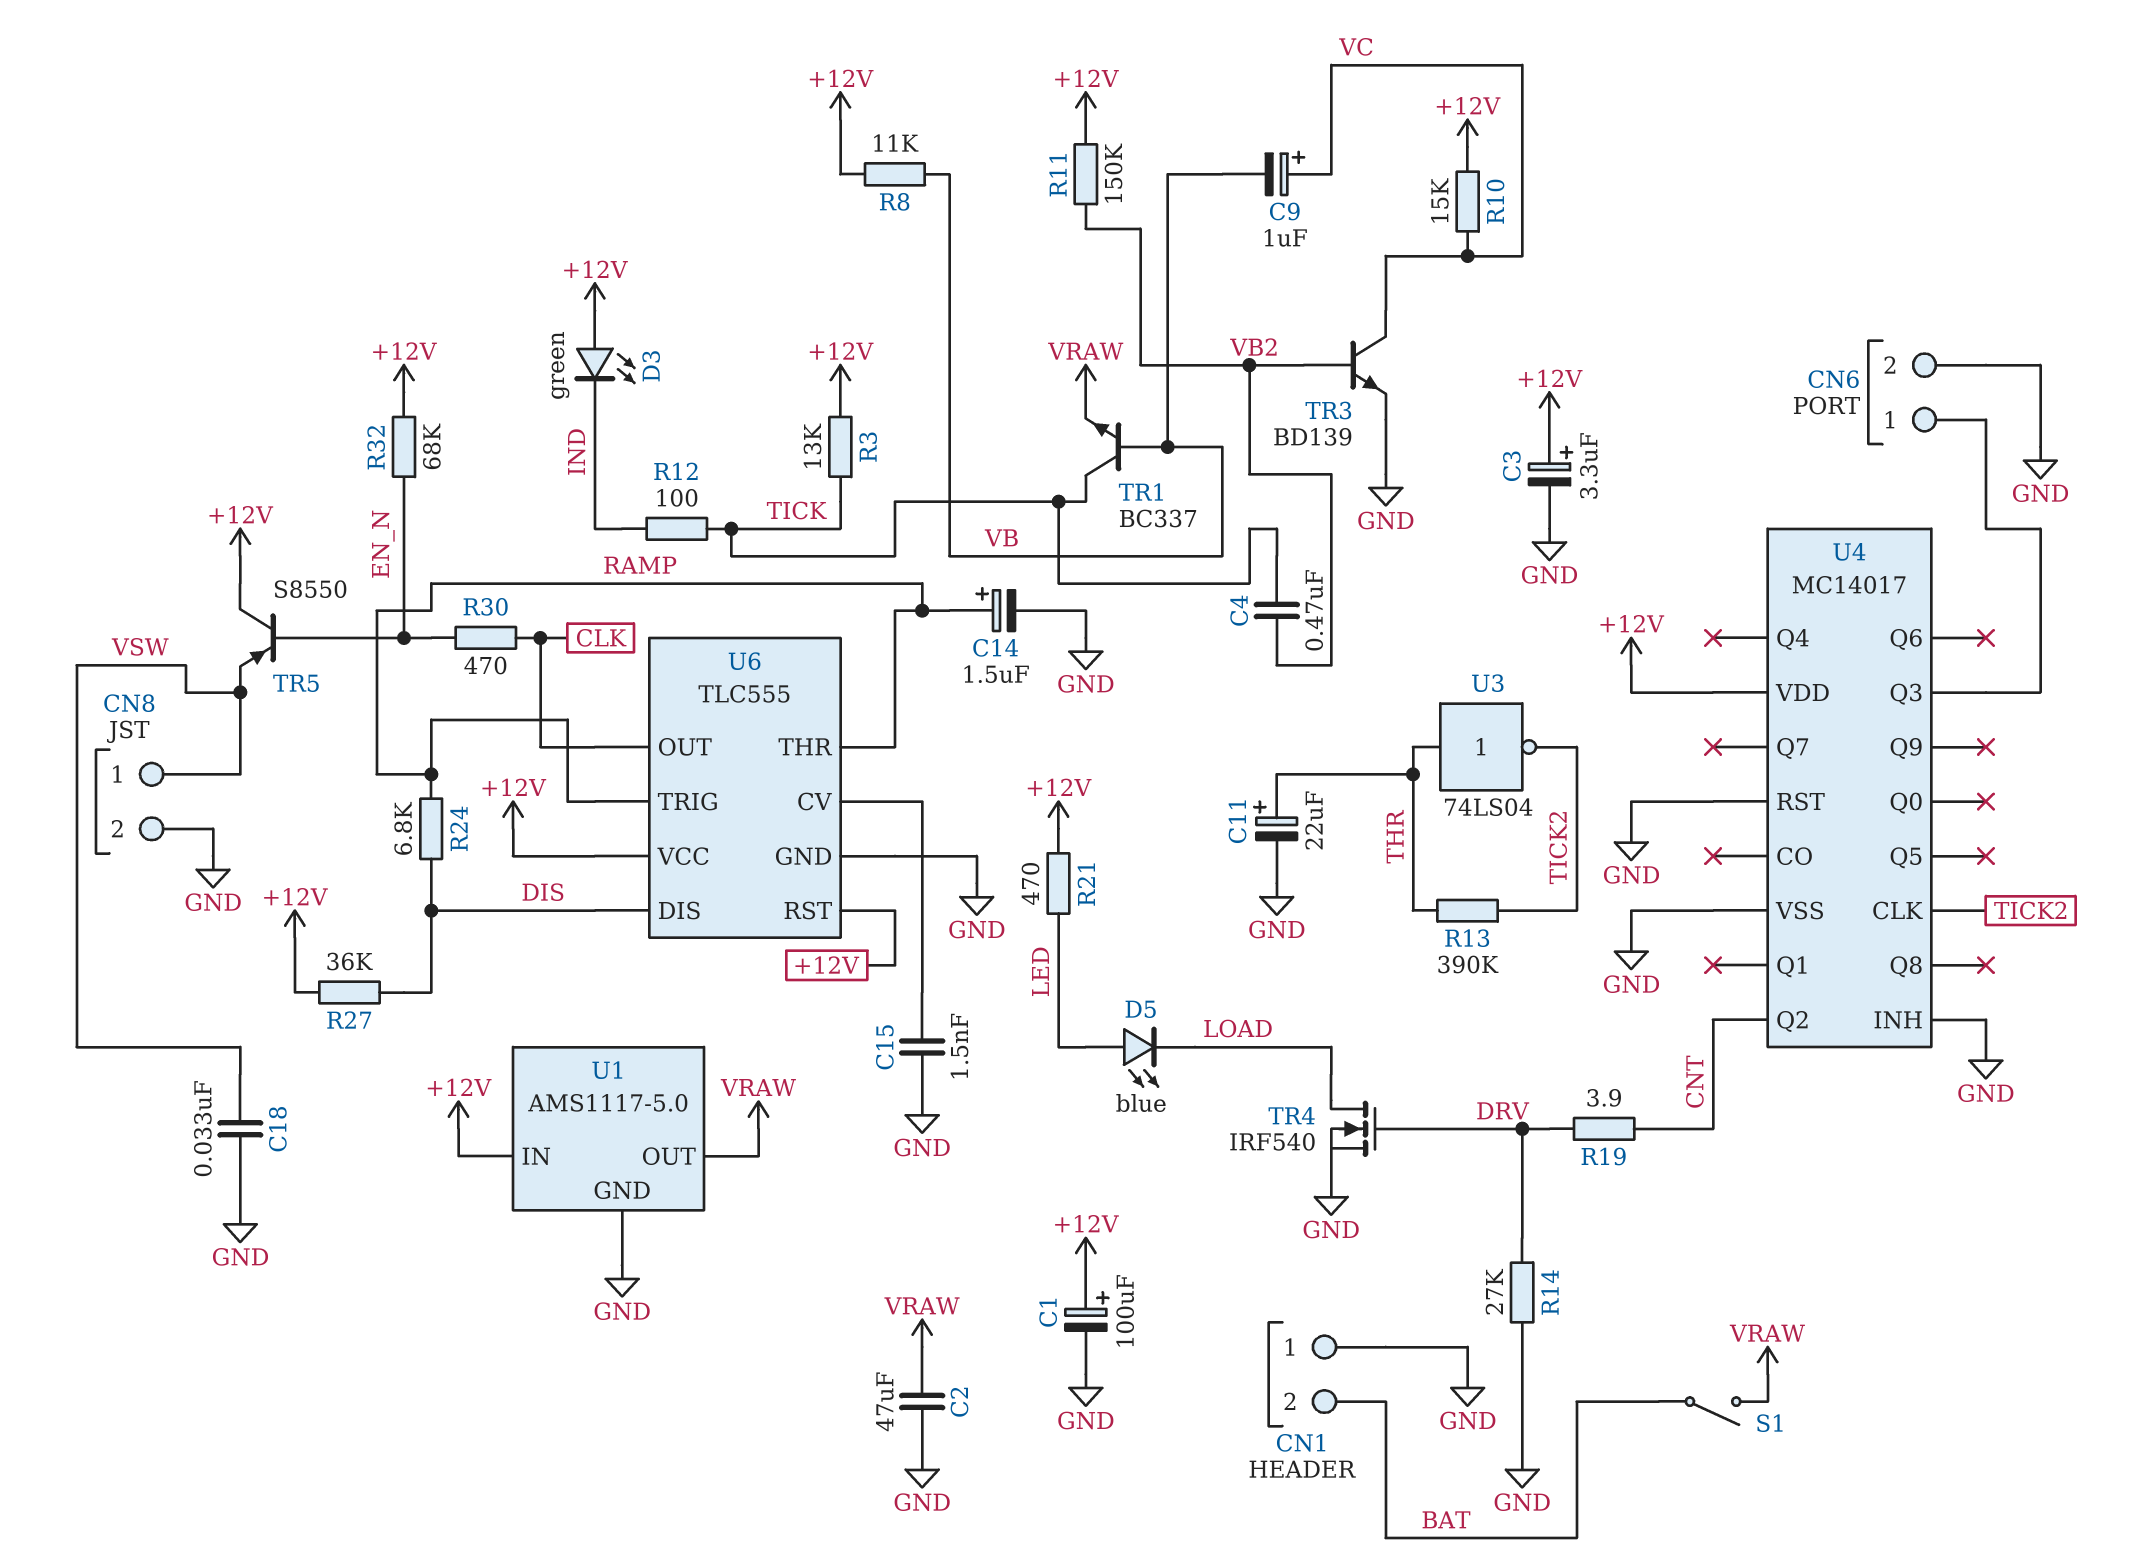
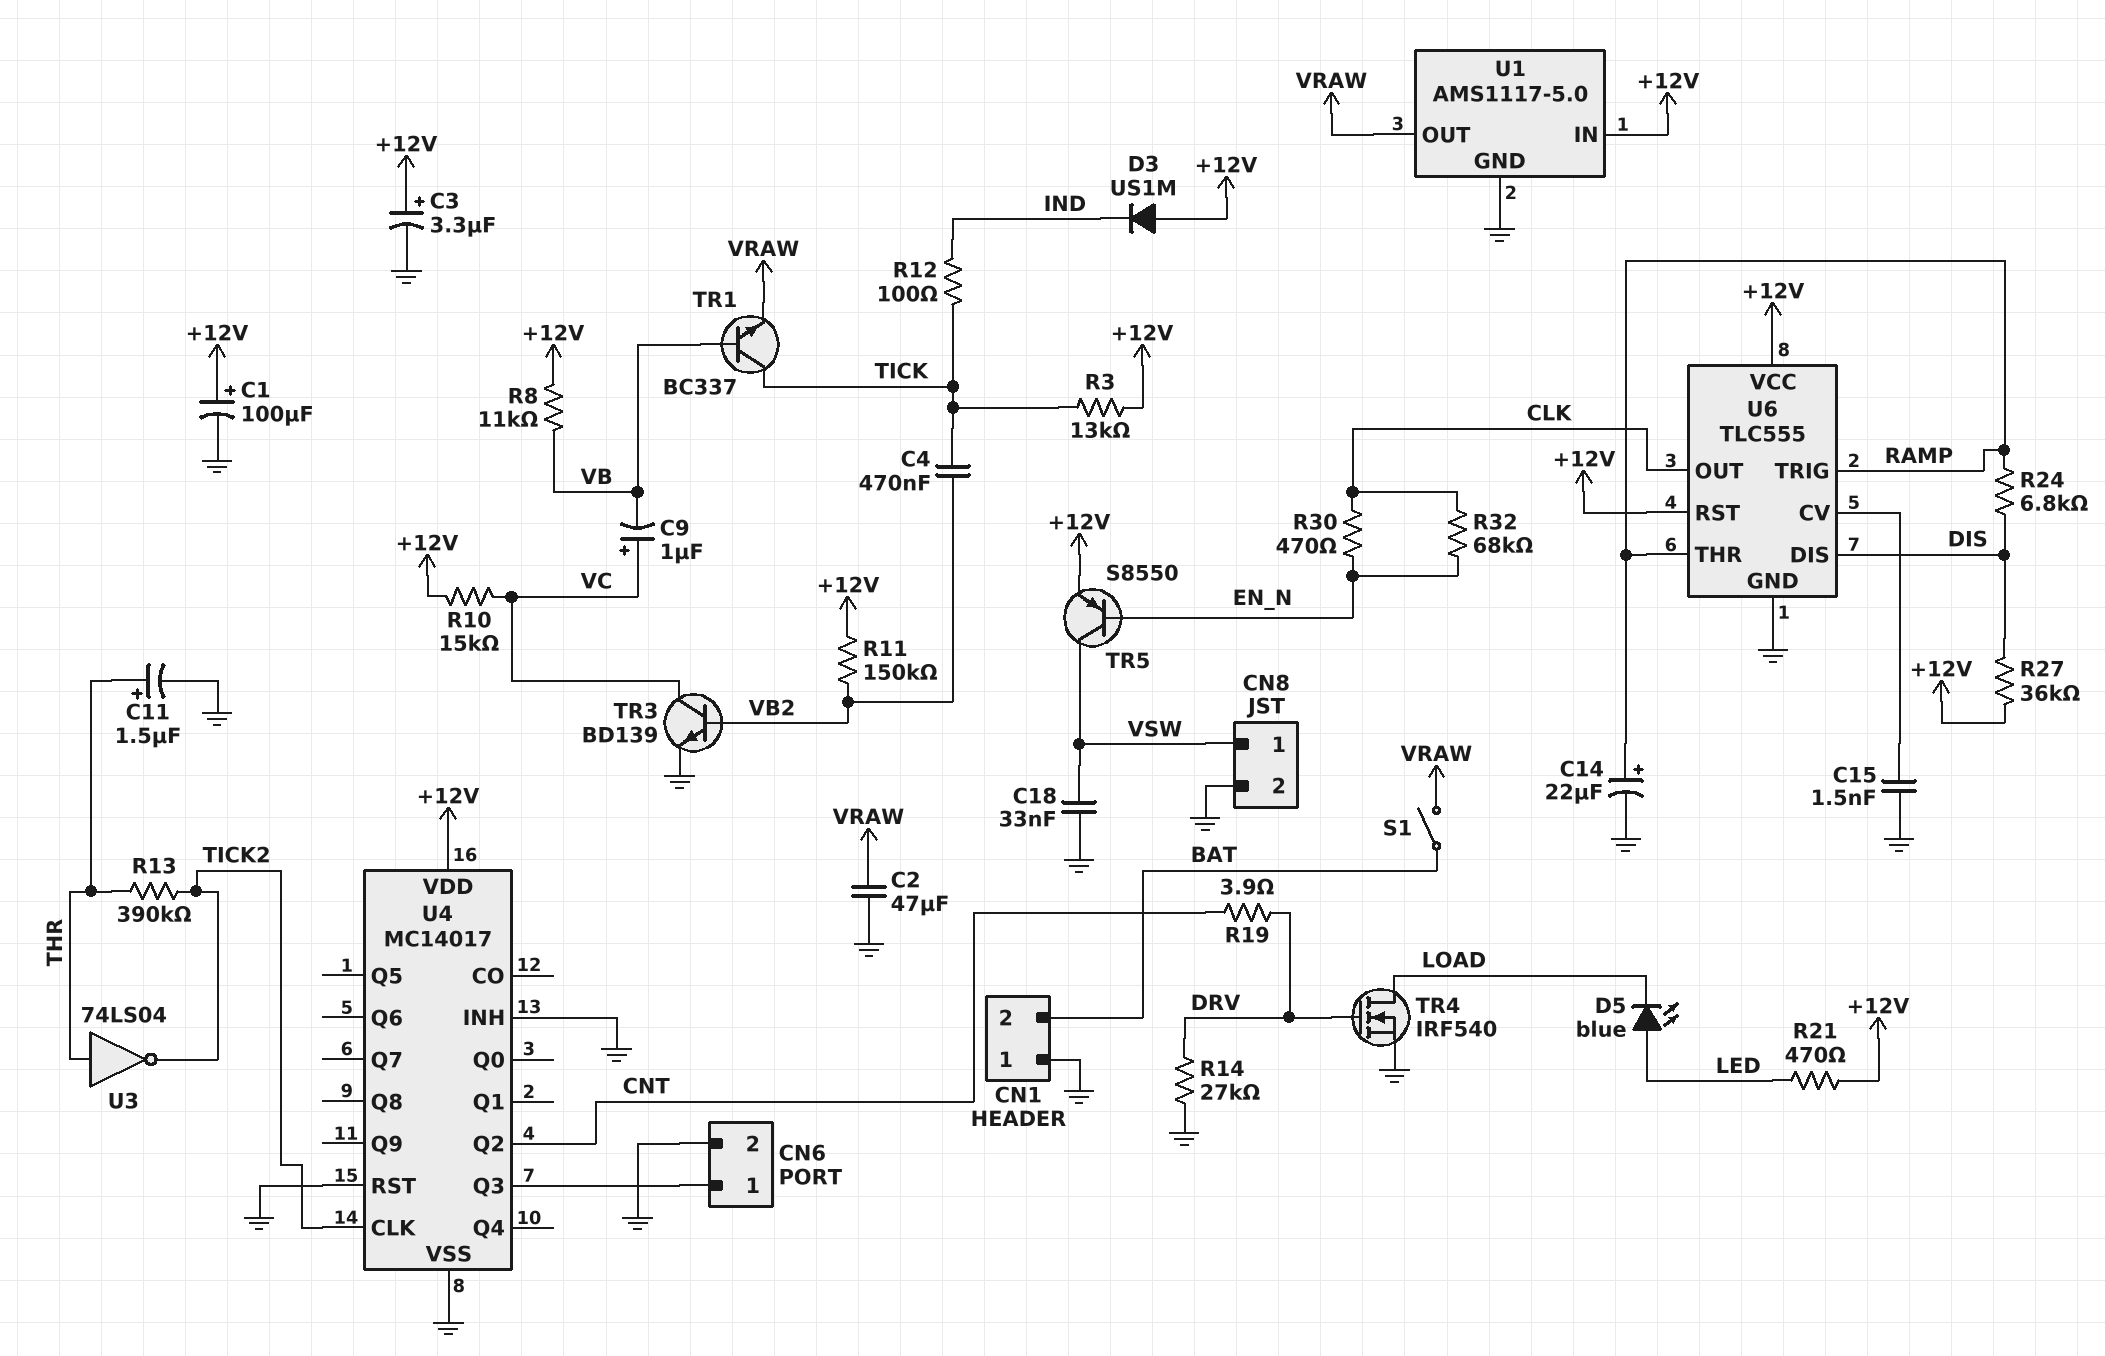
C11: 22uF (plus THR, minus GND) -> 1.5uF (plus THR, minus GND)
C14: 1.5uF (plus RAMP, minus GND) -> 22uF (plus RAMP, minus GND)
D3: LED green (A +12V, K IND) -> diode US1M (A +12V, K IND)
R32: 68k (+12V, EN_N) -> 68k (CLK, EN_N)
TR5: PNP S8550 (B EN_N, C +12V, E VSW) -> PNP S8550 (B EN_N, C VSW, E +12V)

